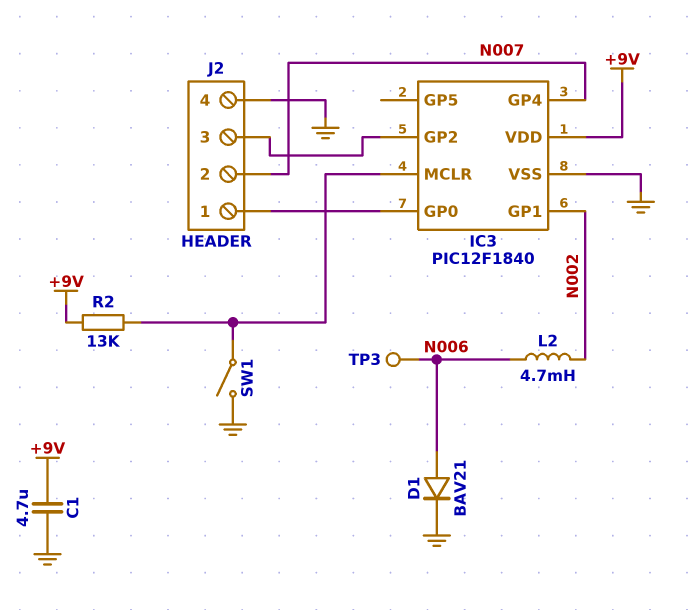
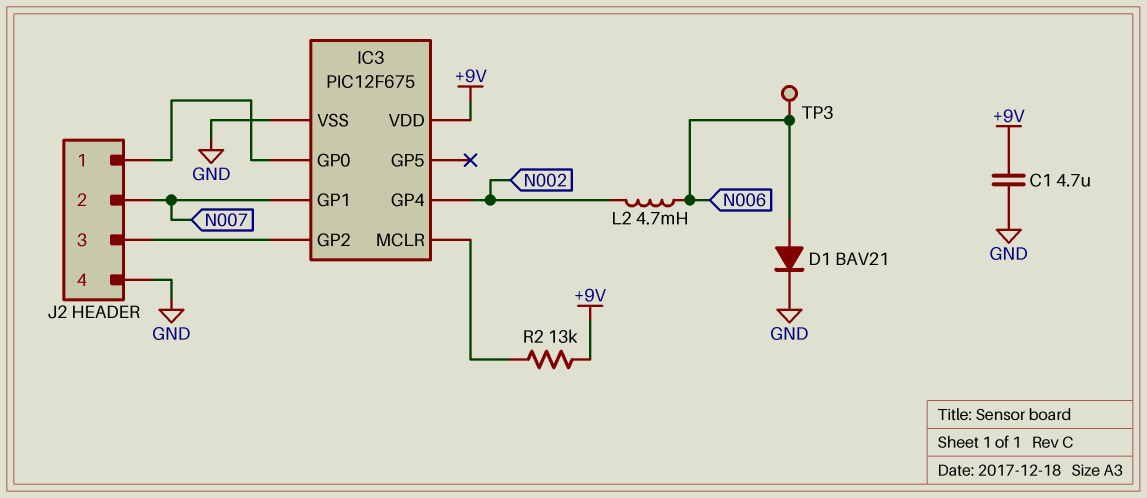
IC3: PIC12F1840 -> PIC12F675
IC3 pin GP1: N002 -> N007
IC3 pin GP4: N007 -> N002
SW1: switch (GND, IC3/MCLR) -> none

